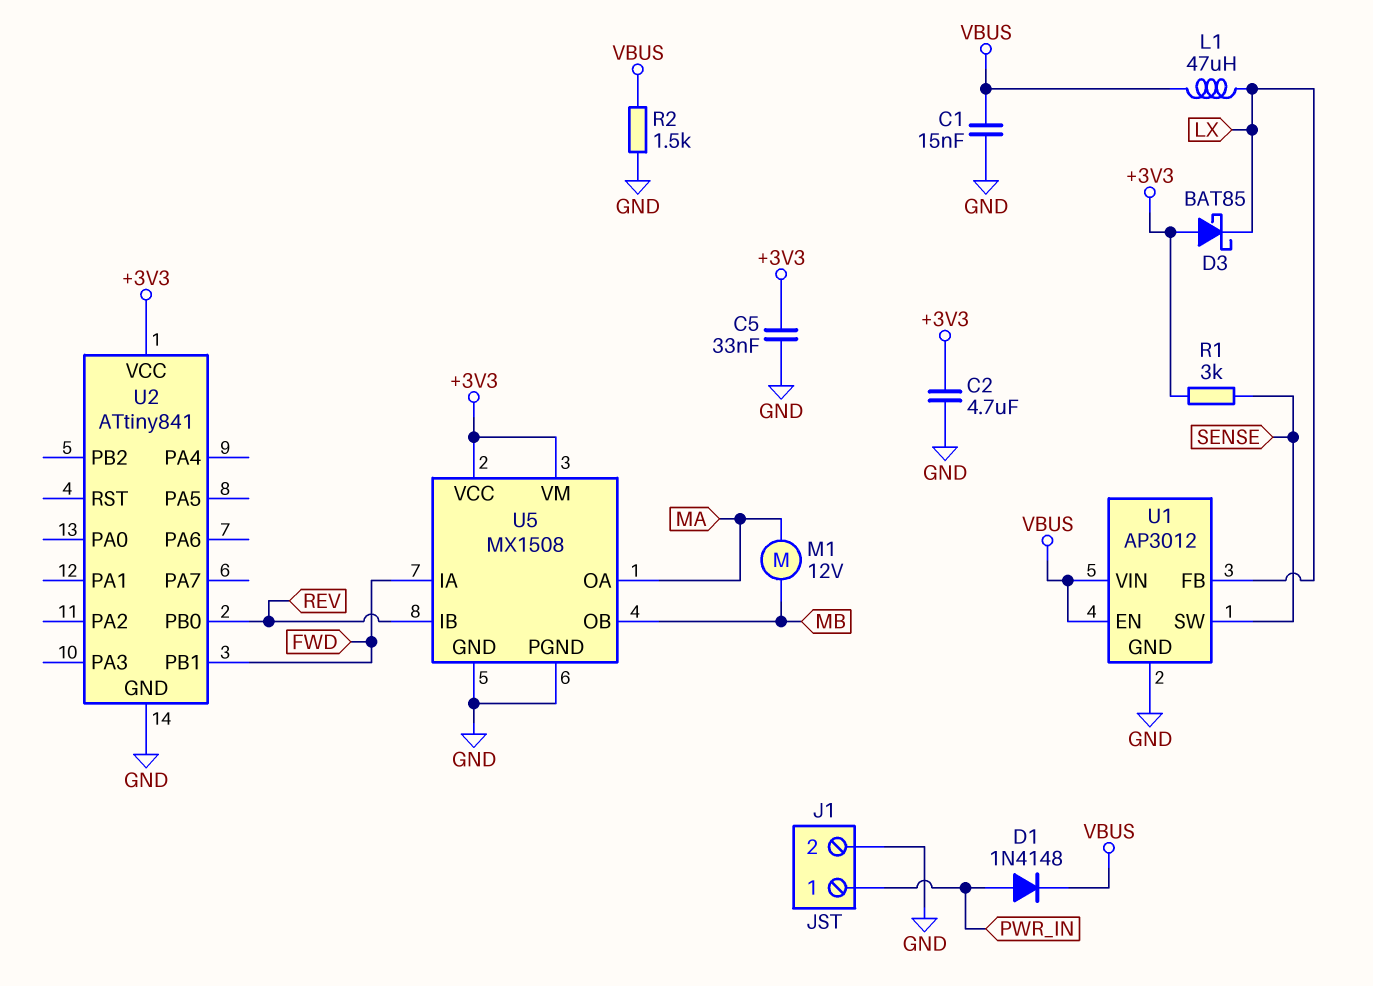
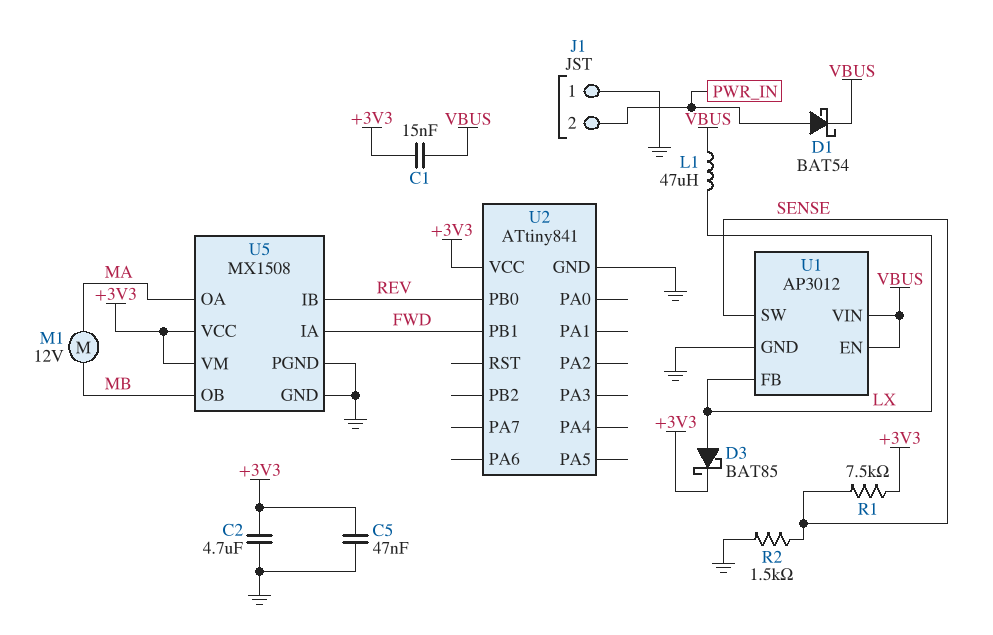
C1: 15nF (GND, VBUS) -> 15nF (+3V3, VBUS)
C5: 33nF (+3V3, GND) -> 47nF (+3V3, GND)
D1: diode 1N4148 (A PWR_IN, K VBUS) -> schottky BAT54 (A PWR_IN, K VBUS)
D3: schottky BAT85 (A +3V3, K LX) -> schottky BAT85 (A LX, K +3V3)
J1 pin 1: PWR_IN -> GND
J1 pin 2: GND -> PWR_IN
R1: 3k (+3V3, SENSE) -> 7.5k (+3V3, SENSE)
R2: 1.5k (GND, VBUS) -> 1.5k (GND, SENSE)

